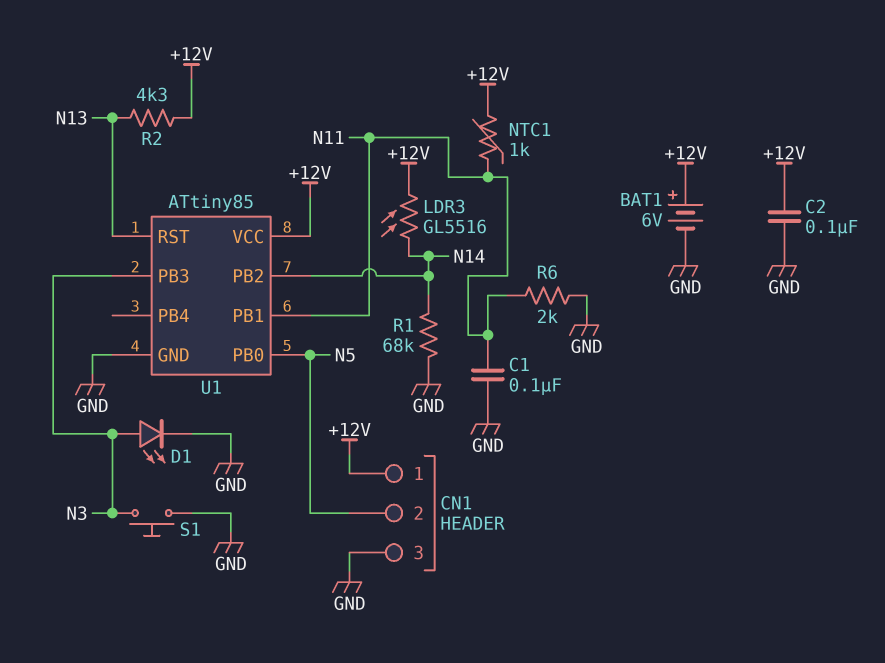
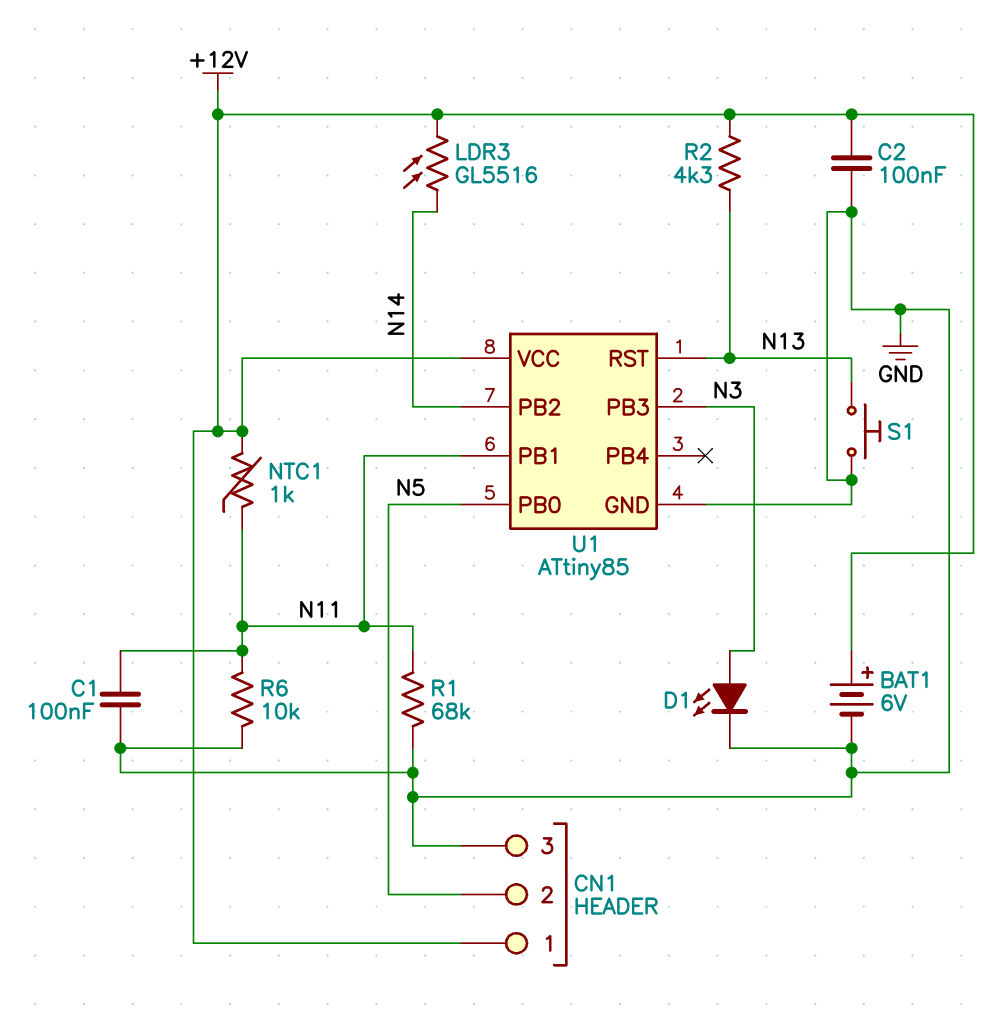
R1: 68k (GND, N14) -> 68k (GND, N11)
R6: 2k (GND, N11) -> 10k (GND, N11)
S1: button (GND, N3) -> button (GND, N13)

